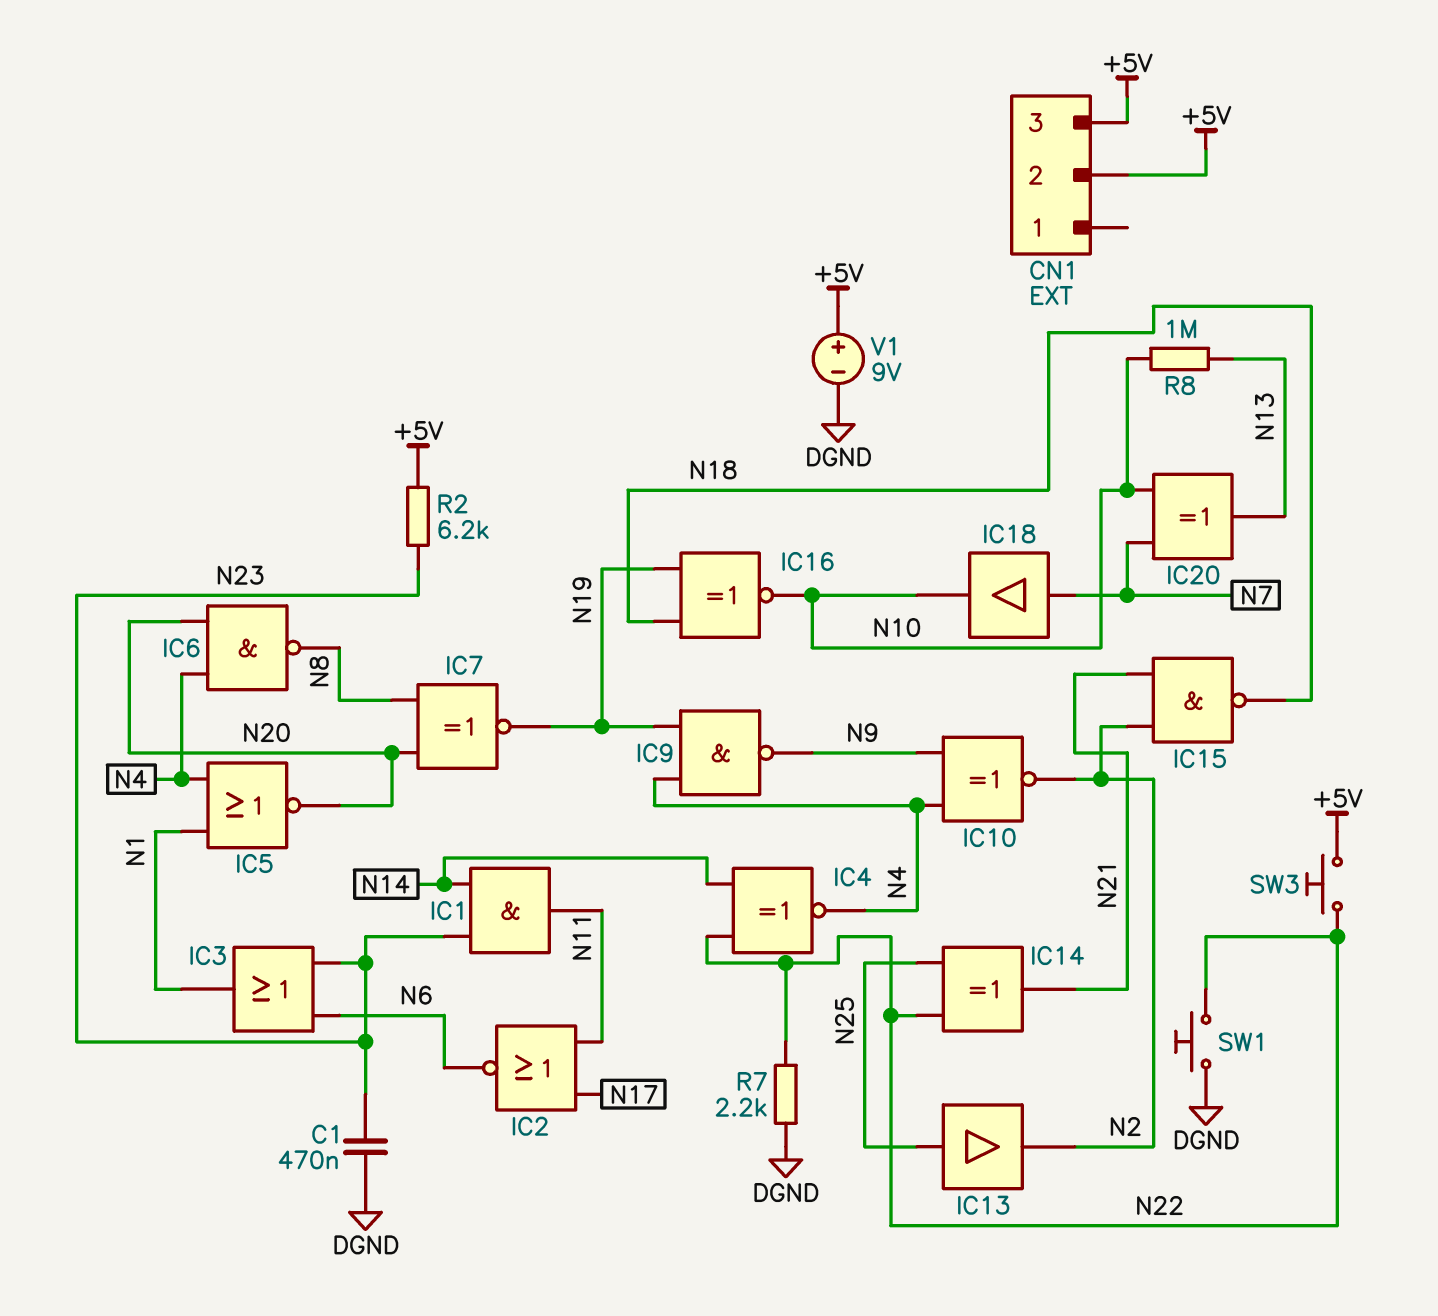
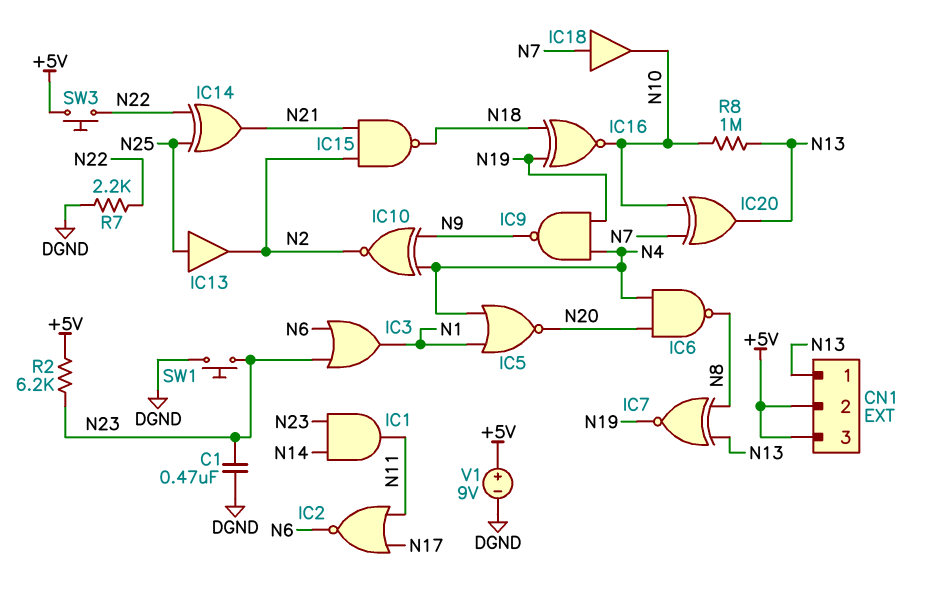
CN1 pin 1: none -> N13
IC4: XNOR (in N14, in N22, out N4) -> none
IC7: XNOR (in N8, in N20, out N19) -> XNOR (in N8, in N13, out N19)
SW1: button (DGND, N22) -> button (DGND, N23)

